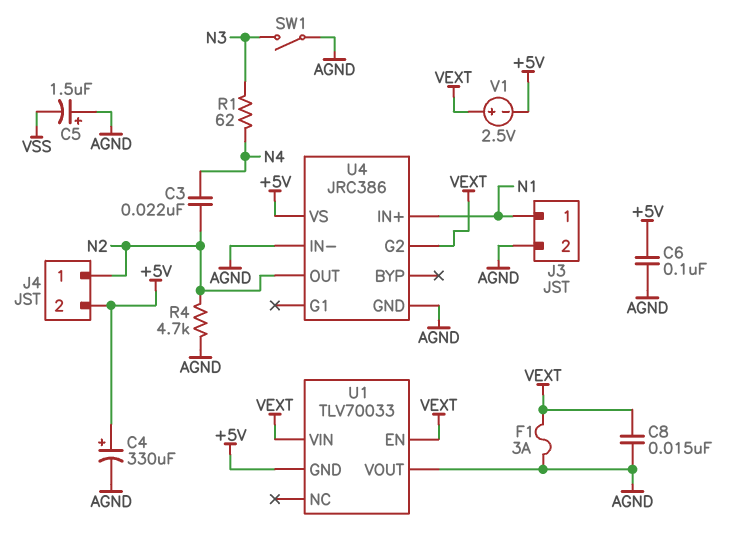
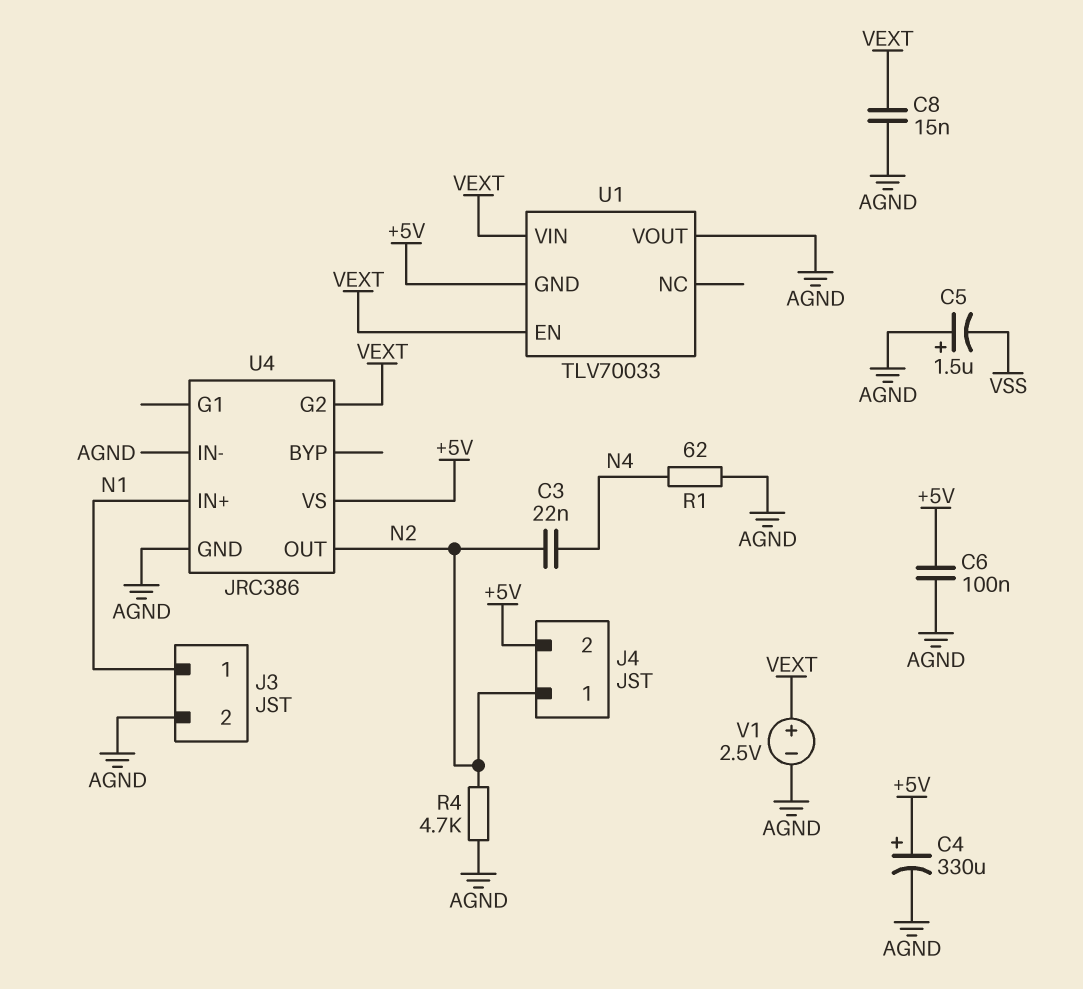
F1: 3A (AGND, VEXT) -> none
R1: 62 (N3, N4) -> 62 (AGND, N4)
SW1: switch (AGND, N3) -> none
V1: 2.5V (plus VEXT, minus +5V) -> 2.5V (plus VEXT, minus AGND)

